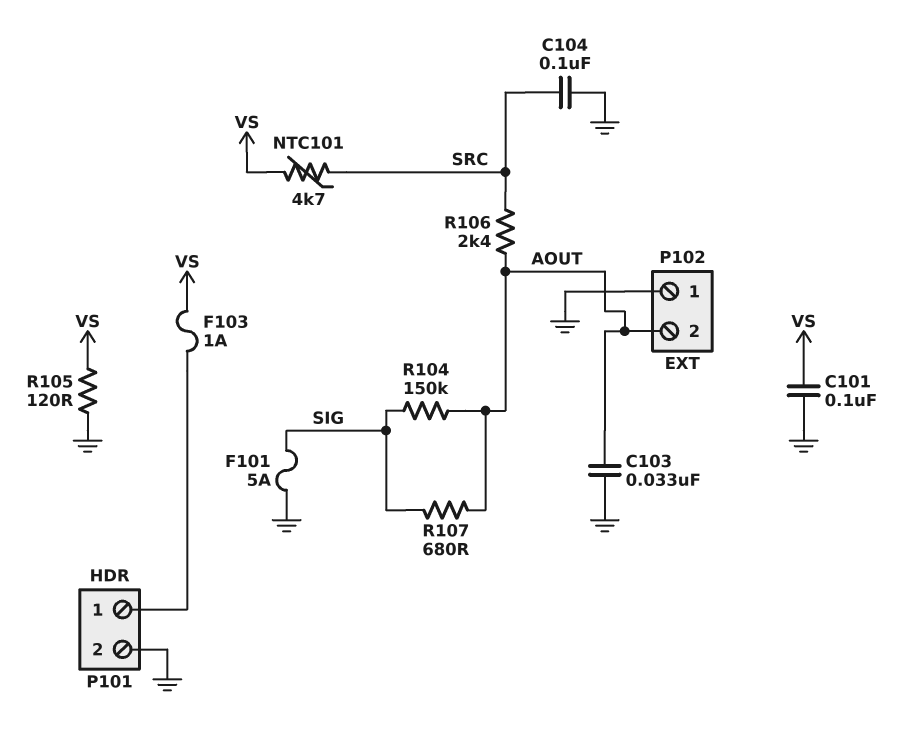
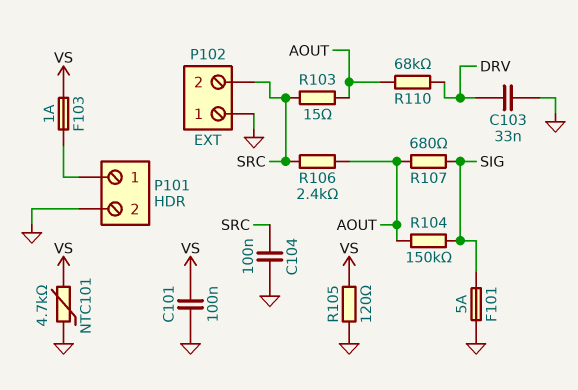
C103: 33nF (AOUT, GND) -> 33nF (DRV, GND)
NTC101: 4.7k (SRC, VS) -> 4.7k (GND, VS)
P102 pin 2: AOUT -> SRC
R103: none -> 15 (AOUT, SRC)
R110: none -> 68k (AOUT, DRV)

